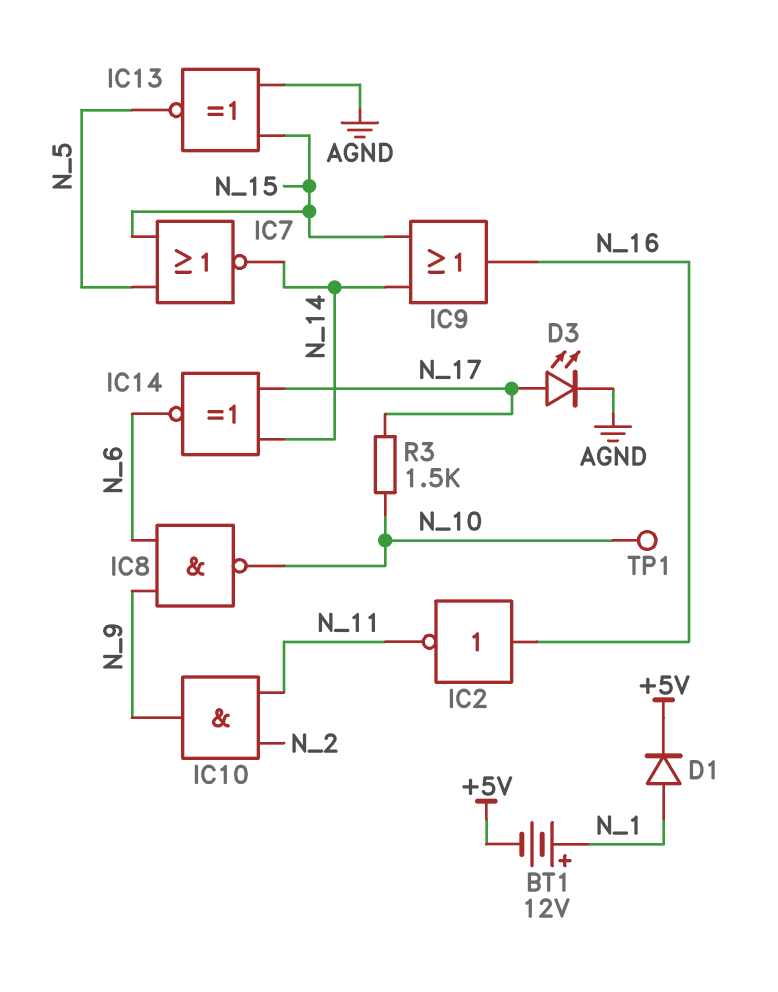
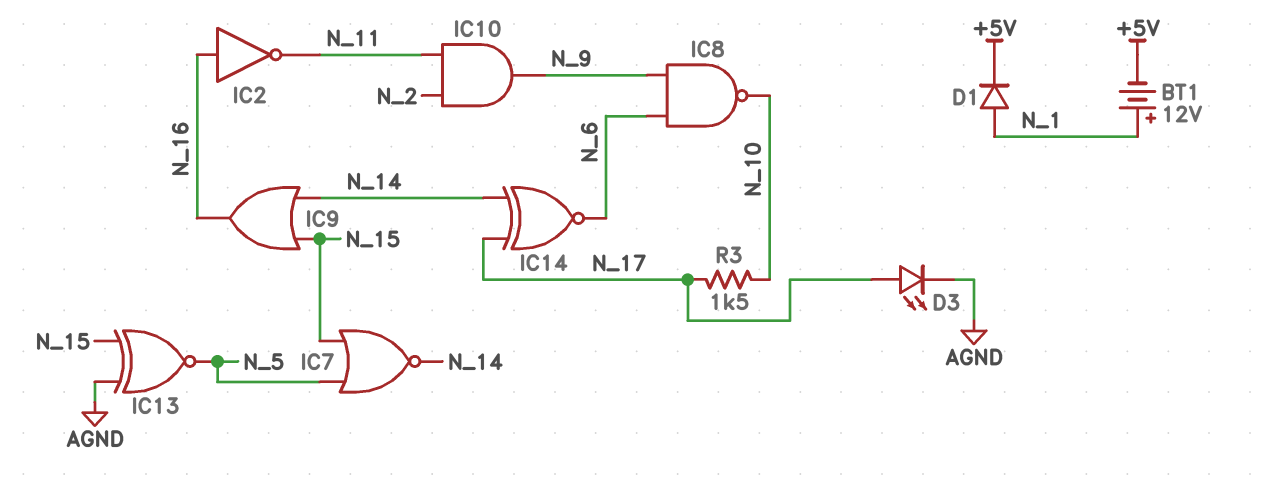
TP1: test point (N_10) -> none

